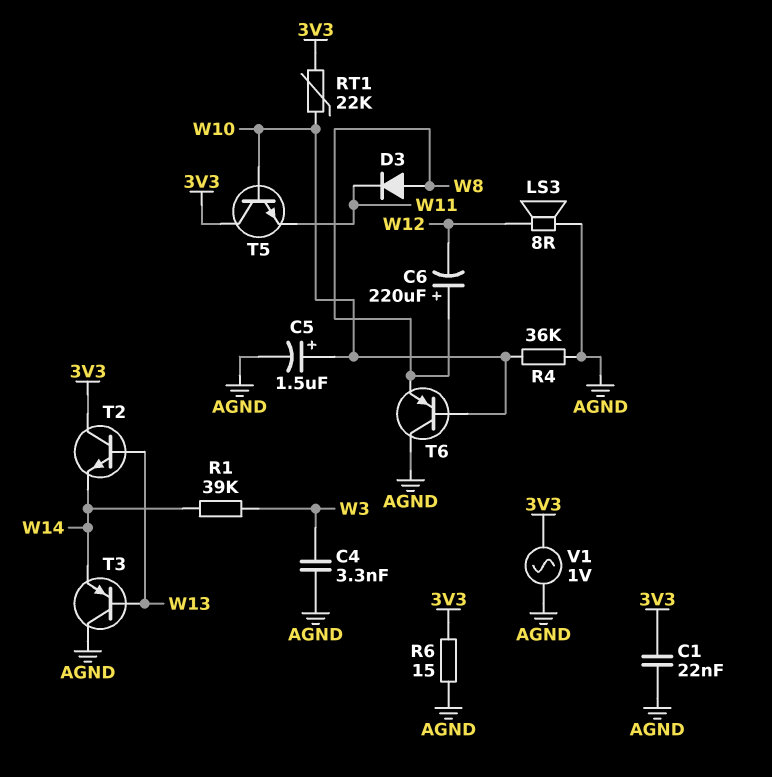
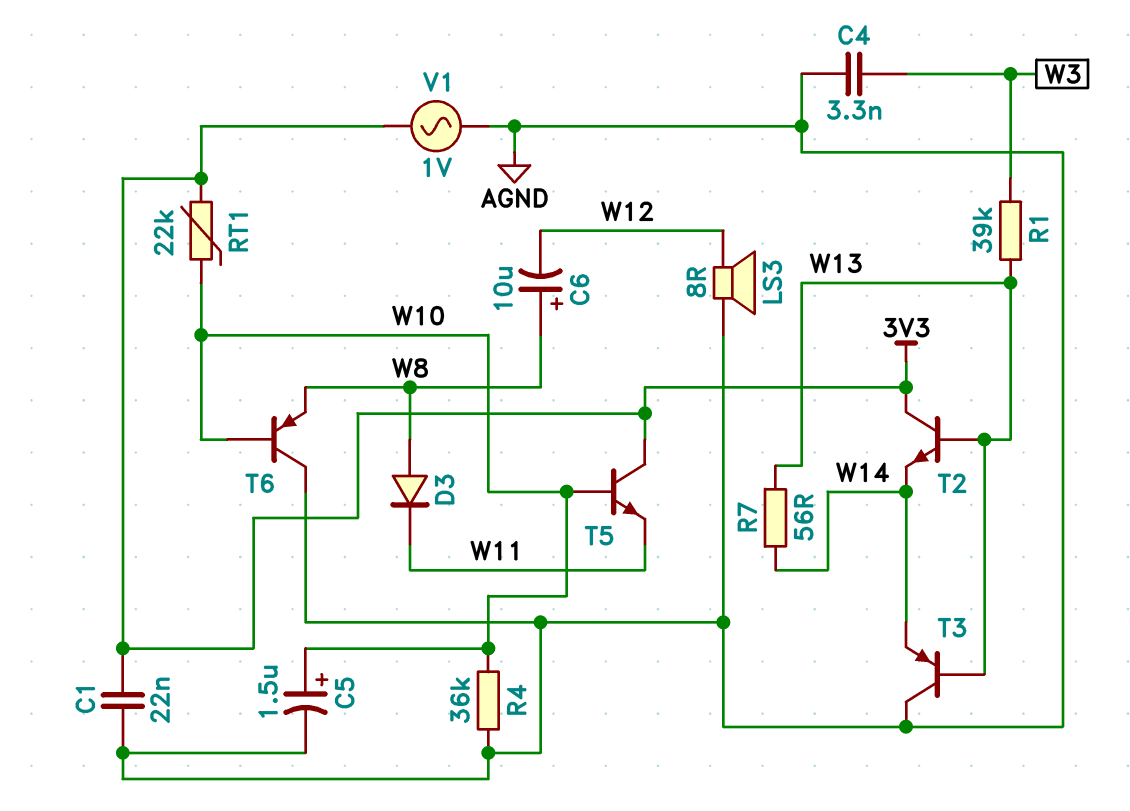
C6: 220uF (plus W8, minus W12) -> 10uF (plus W8, minus W12)
R1: 39k (W3, W14) -> 39k (W3, W13)
R6: 15 (3V3, AGND) -> none
R7: none -> 56 (W13, W14)

